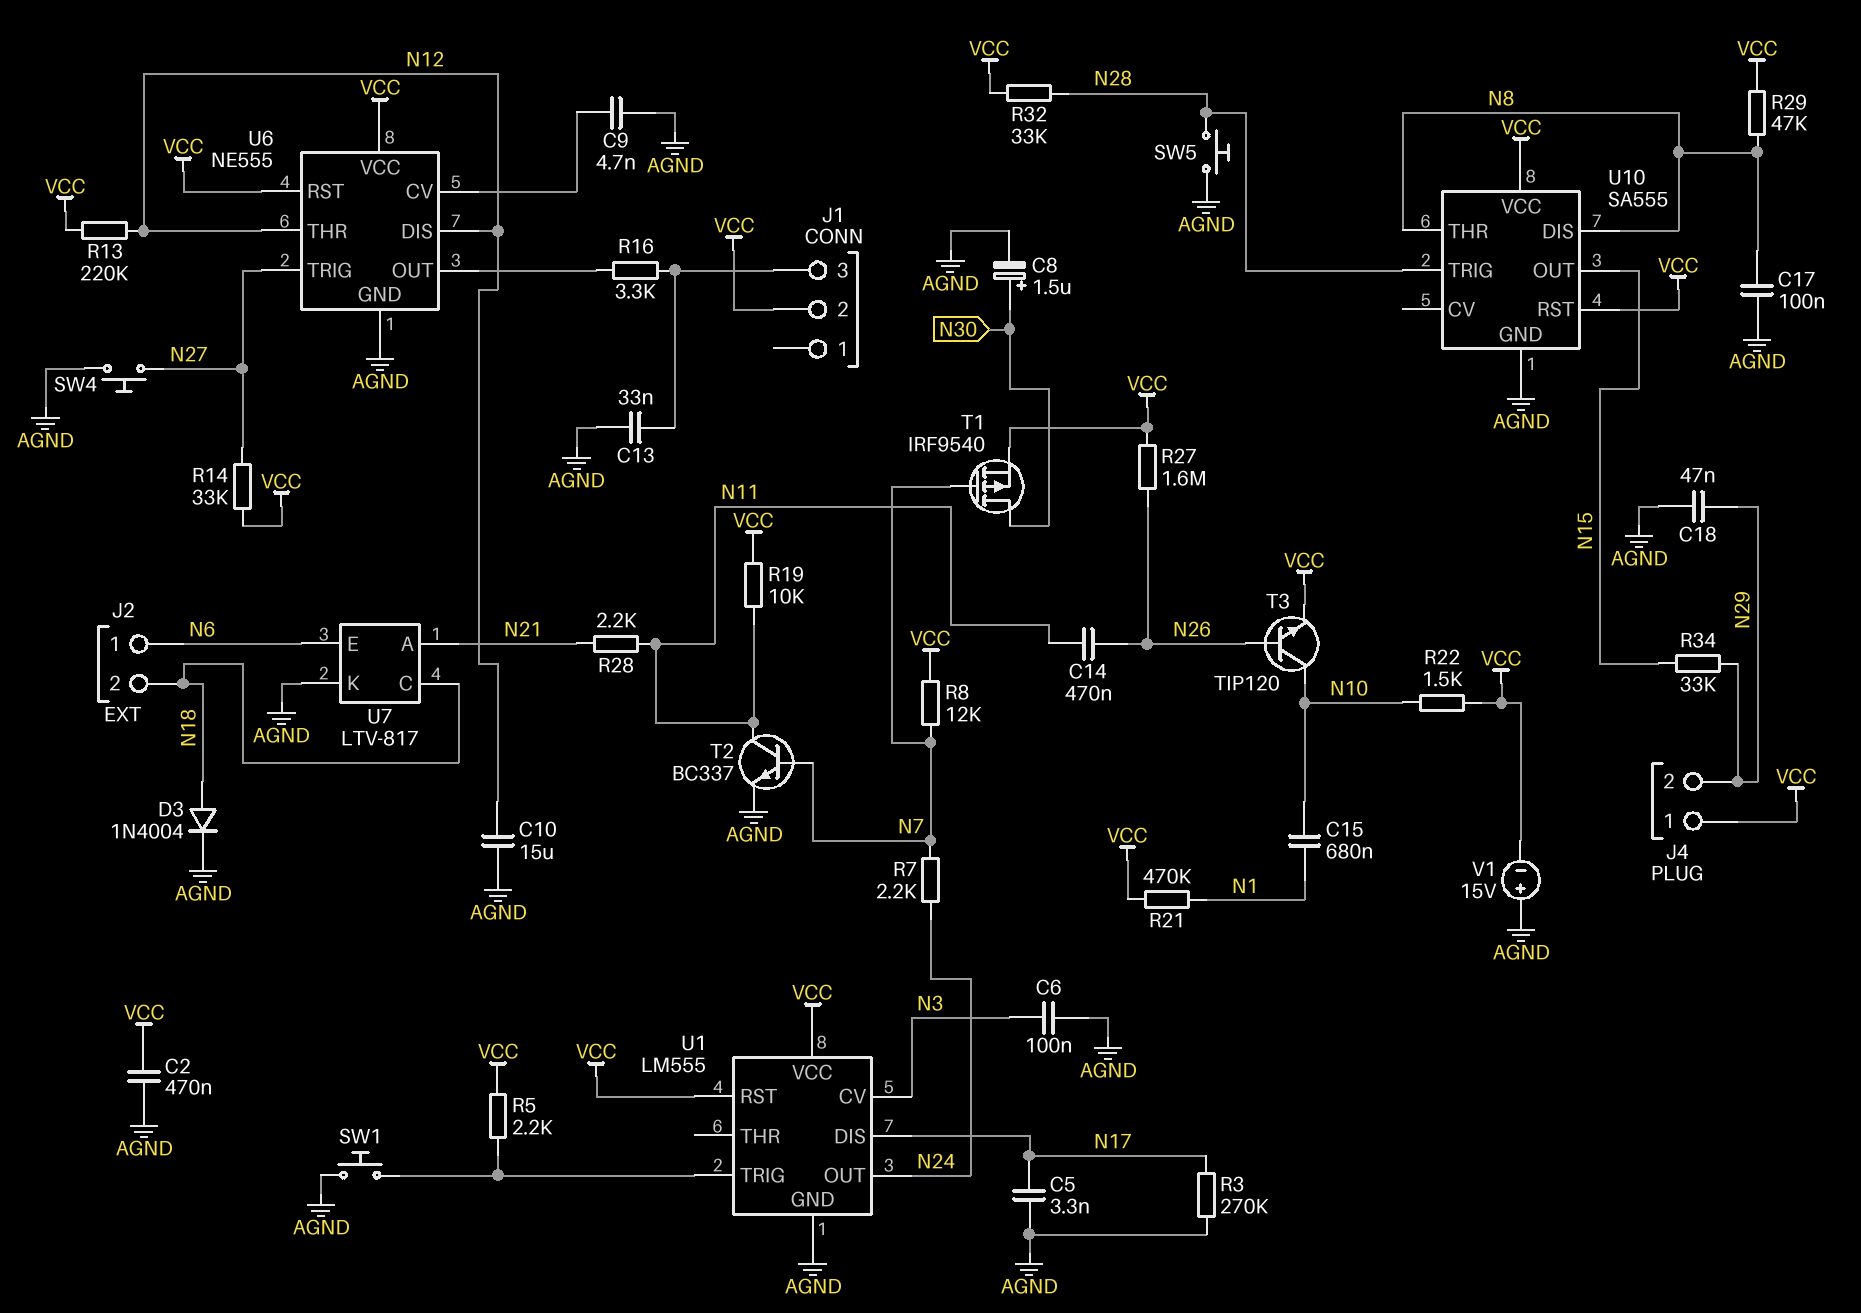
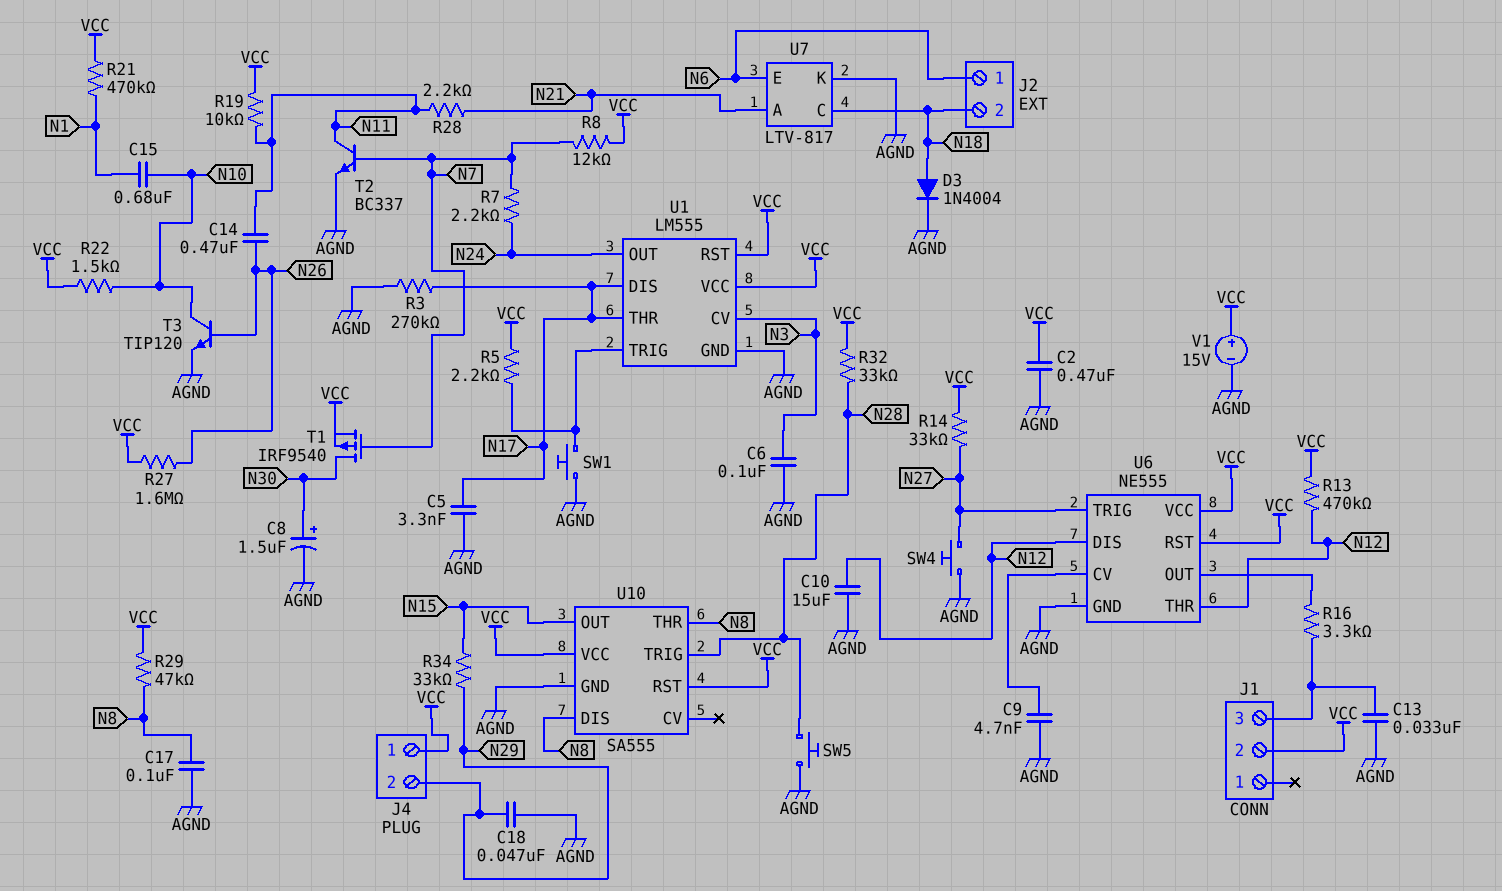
R13: 220k (N12, VCC) -> 470k (N12, VCC)
T3: NPN TIP120 (B N26, C N10, E VCC) -> NPN TIP120 (B N26, C N10, E AGND)
U1 pin THR: none -> N17
V1: 15V (plus AGND, minus VCC) -> 15V (plus VCC, minus AGND)

